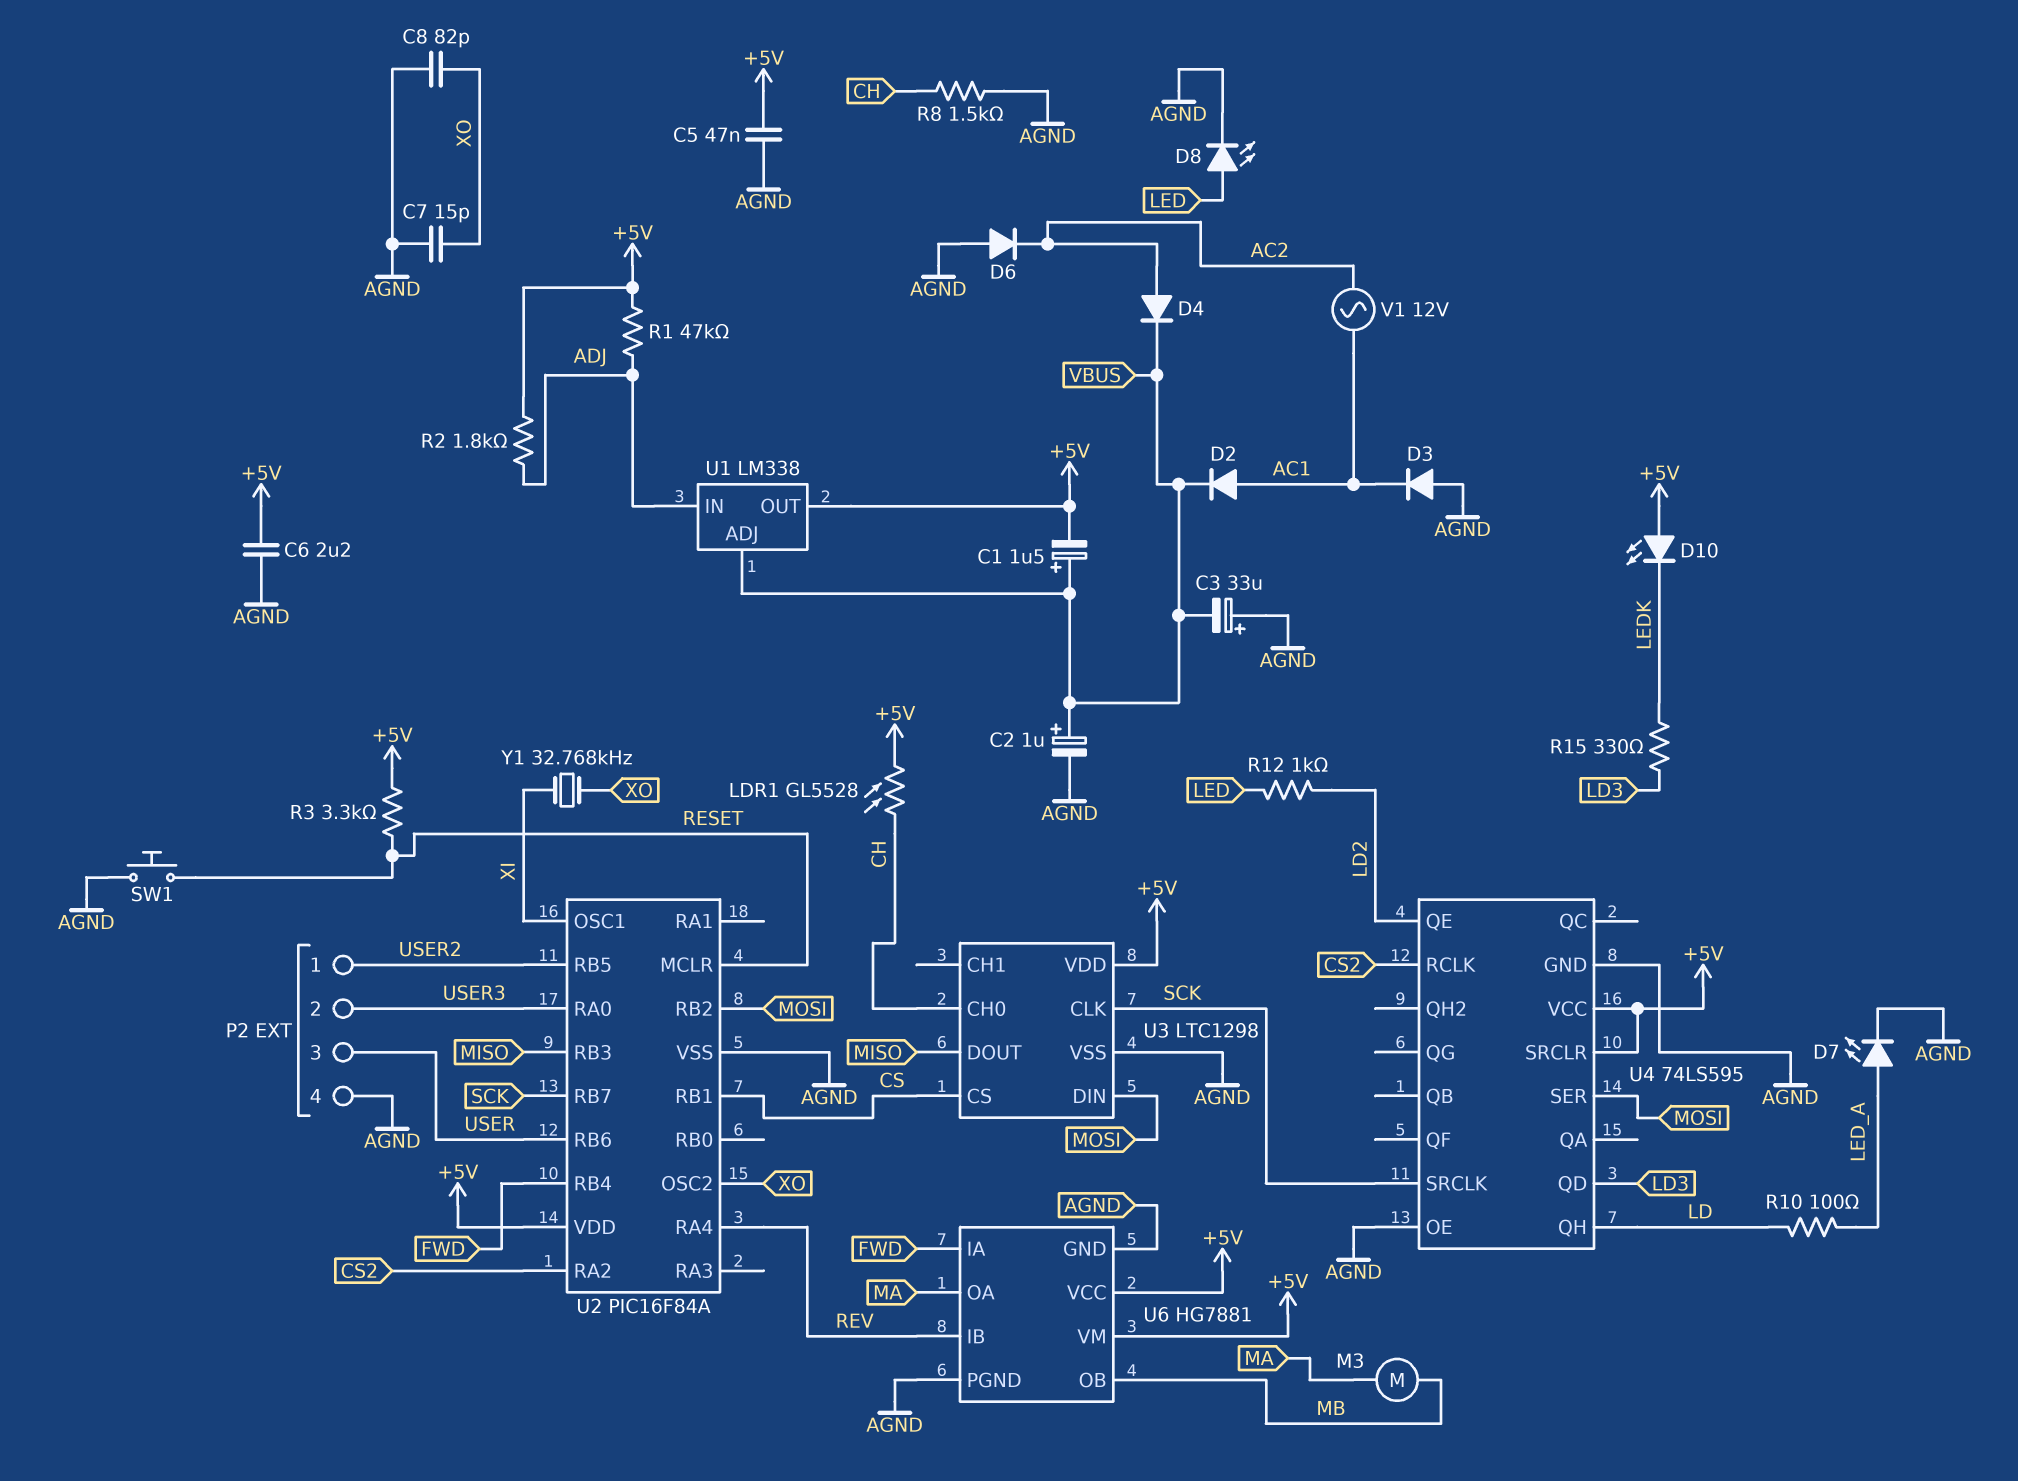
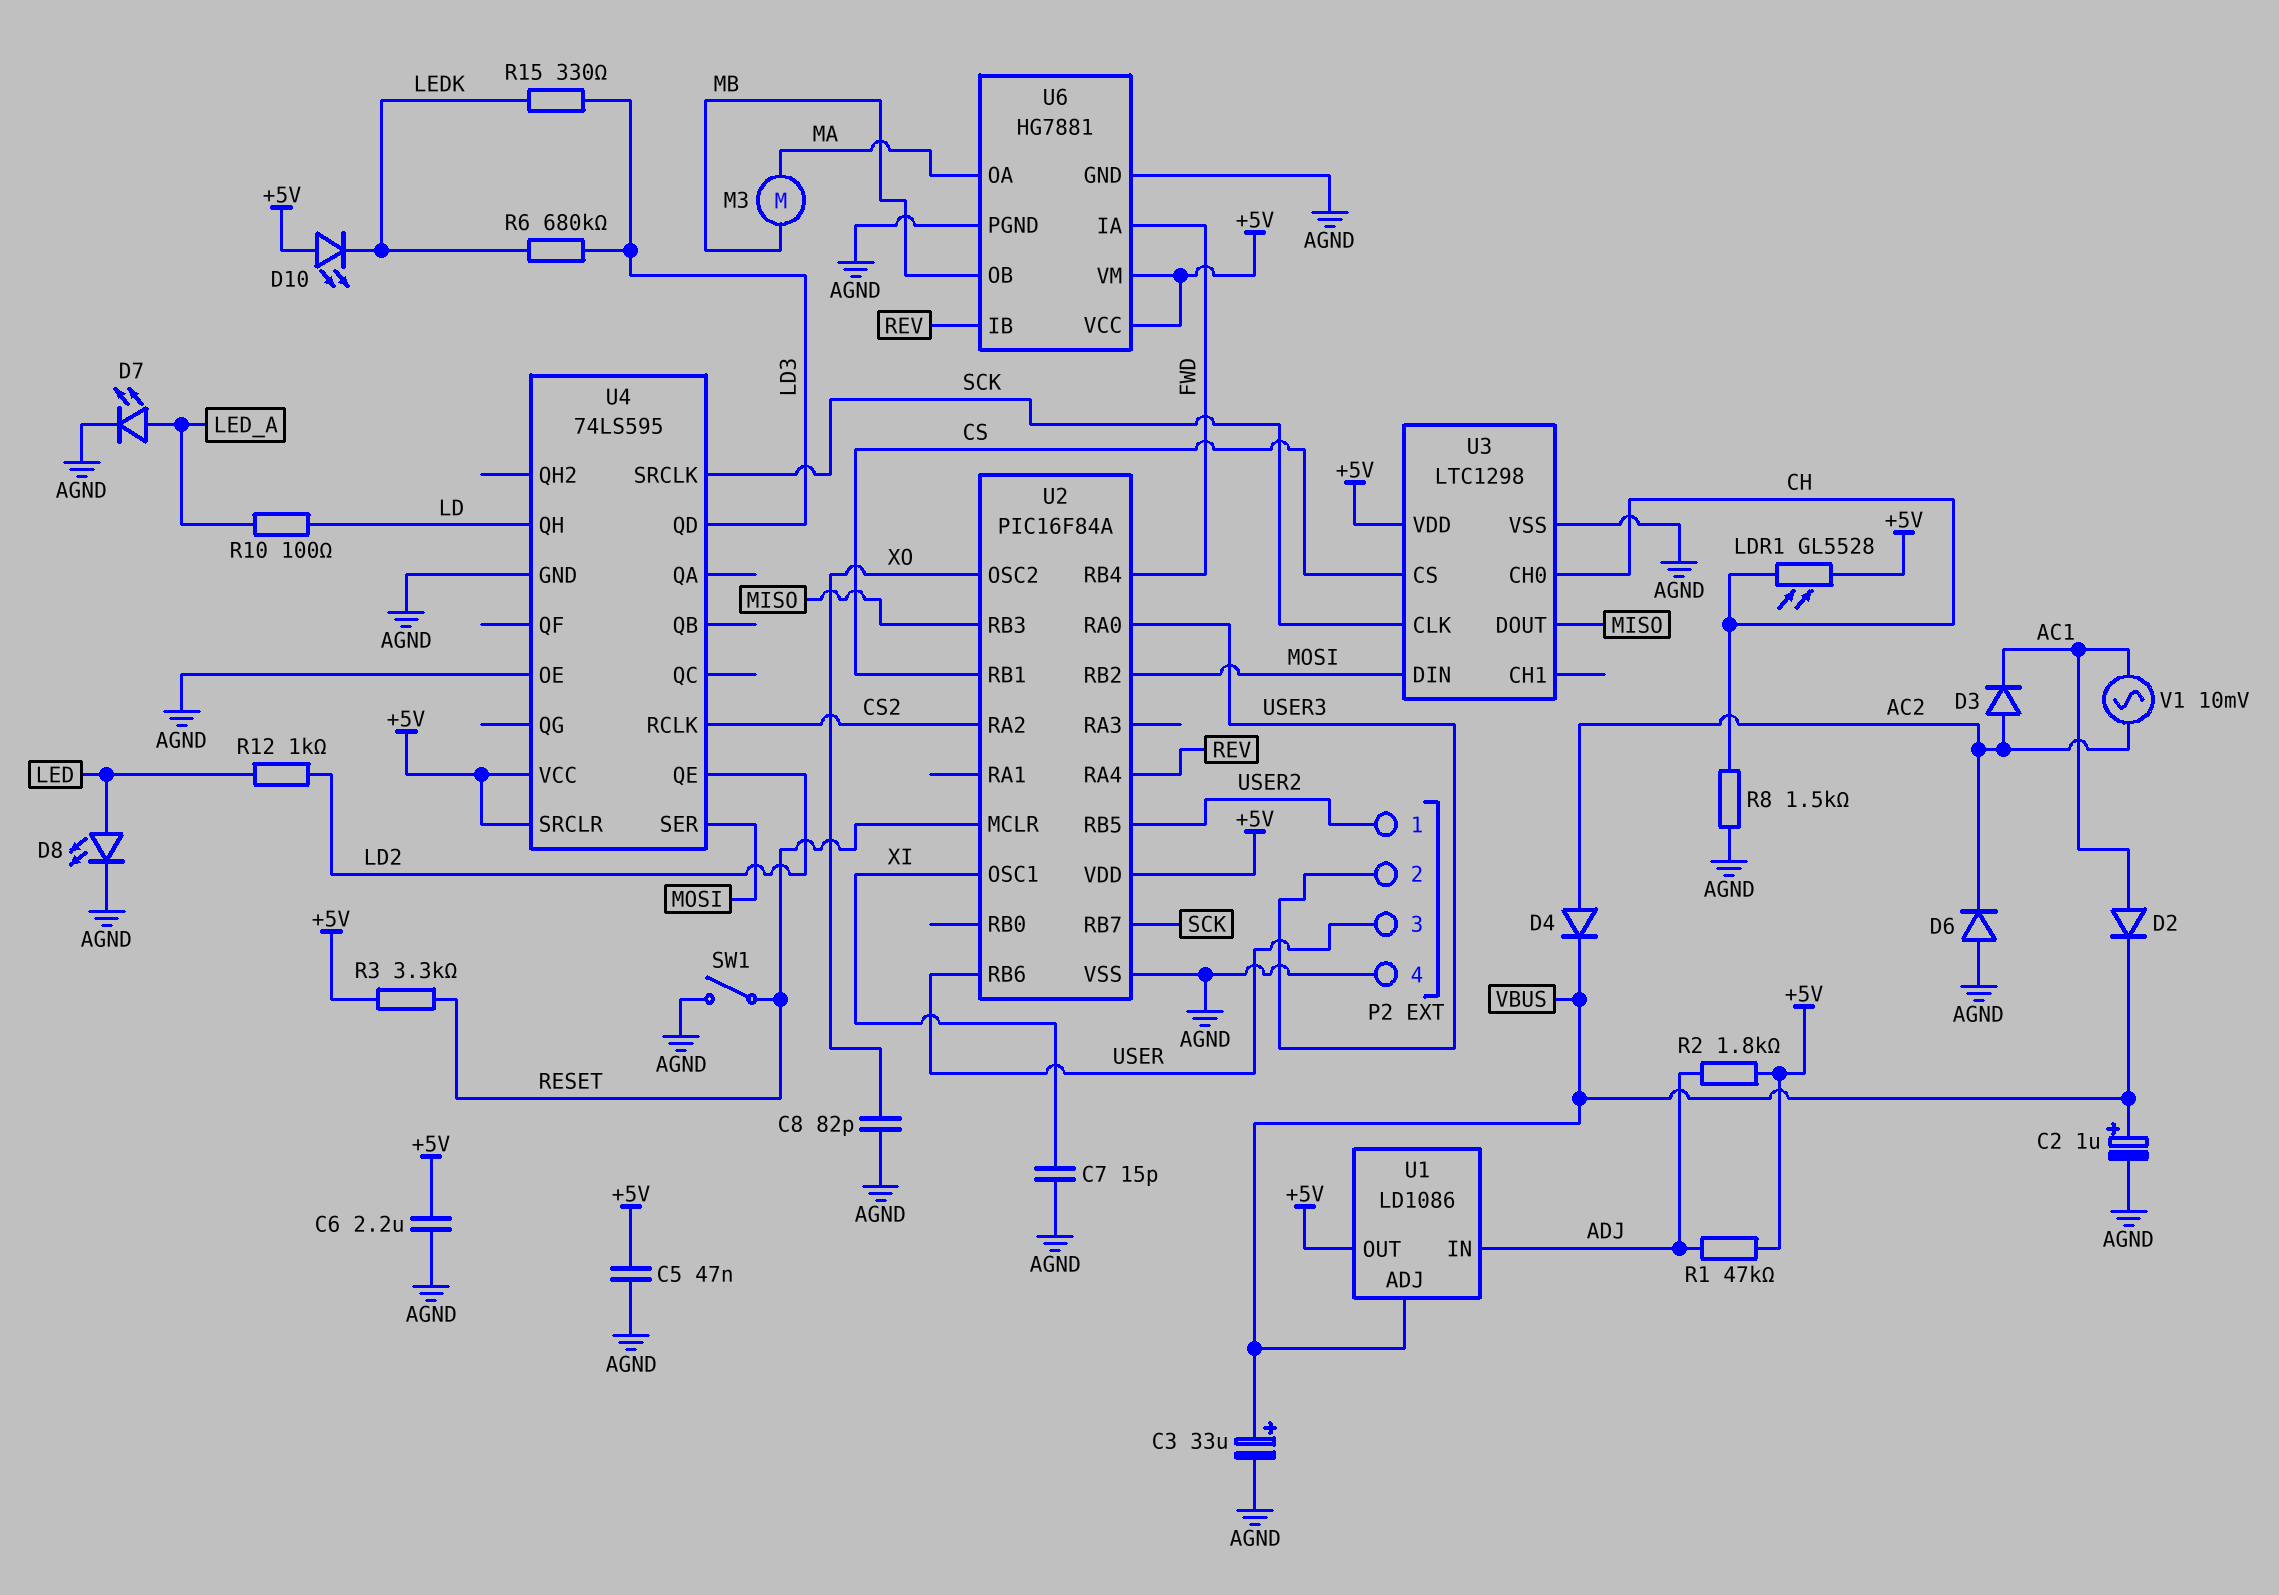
C1: 1.5uF (plus VBUS, minus +5V) -> none
C3: 33uF (plus AGND, minus VBUS) -> 33uF (plus VBUS, minus AGND)
C7: 15pF (AGND, XO) -> 15pF (AGND, XI)
D3: diode (A AGND, K AC1) -> diode (A AC2, K AC1)
R6: none -> 680k (LD3, LEDK)
SW1: button (AGND, RESET) -> switch (AGND, RESET)
U1: LM338 -> LD1086
V1: AC 12V (AC1, AC2) -> AC 10mV (AC1, AC2)
Y1: 32.768kHz (XI, XO) -> none

